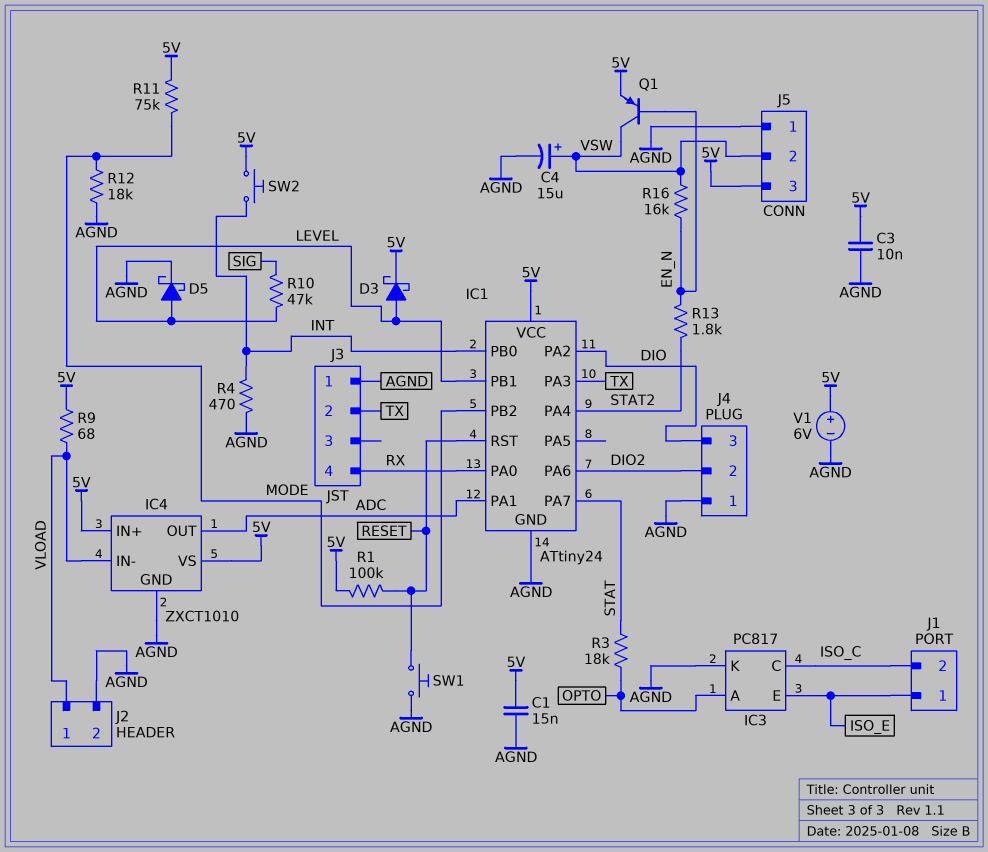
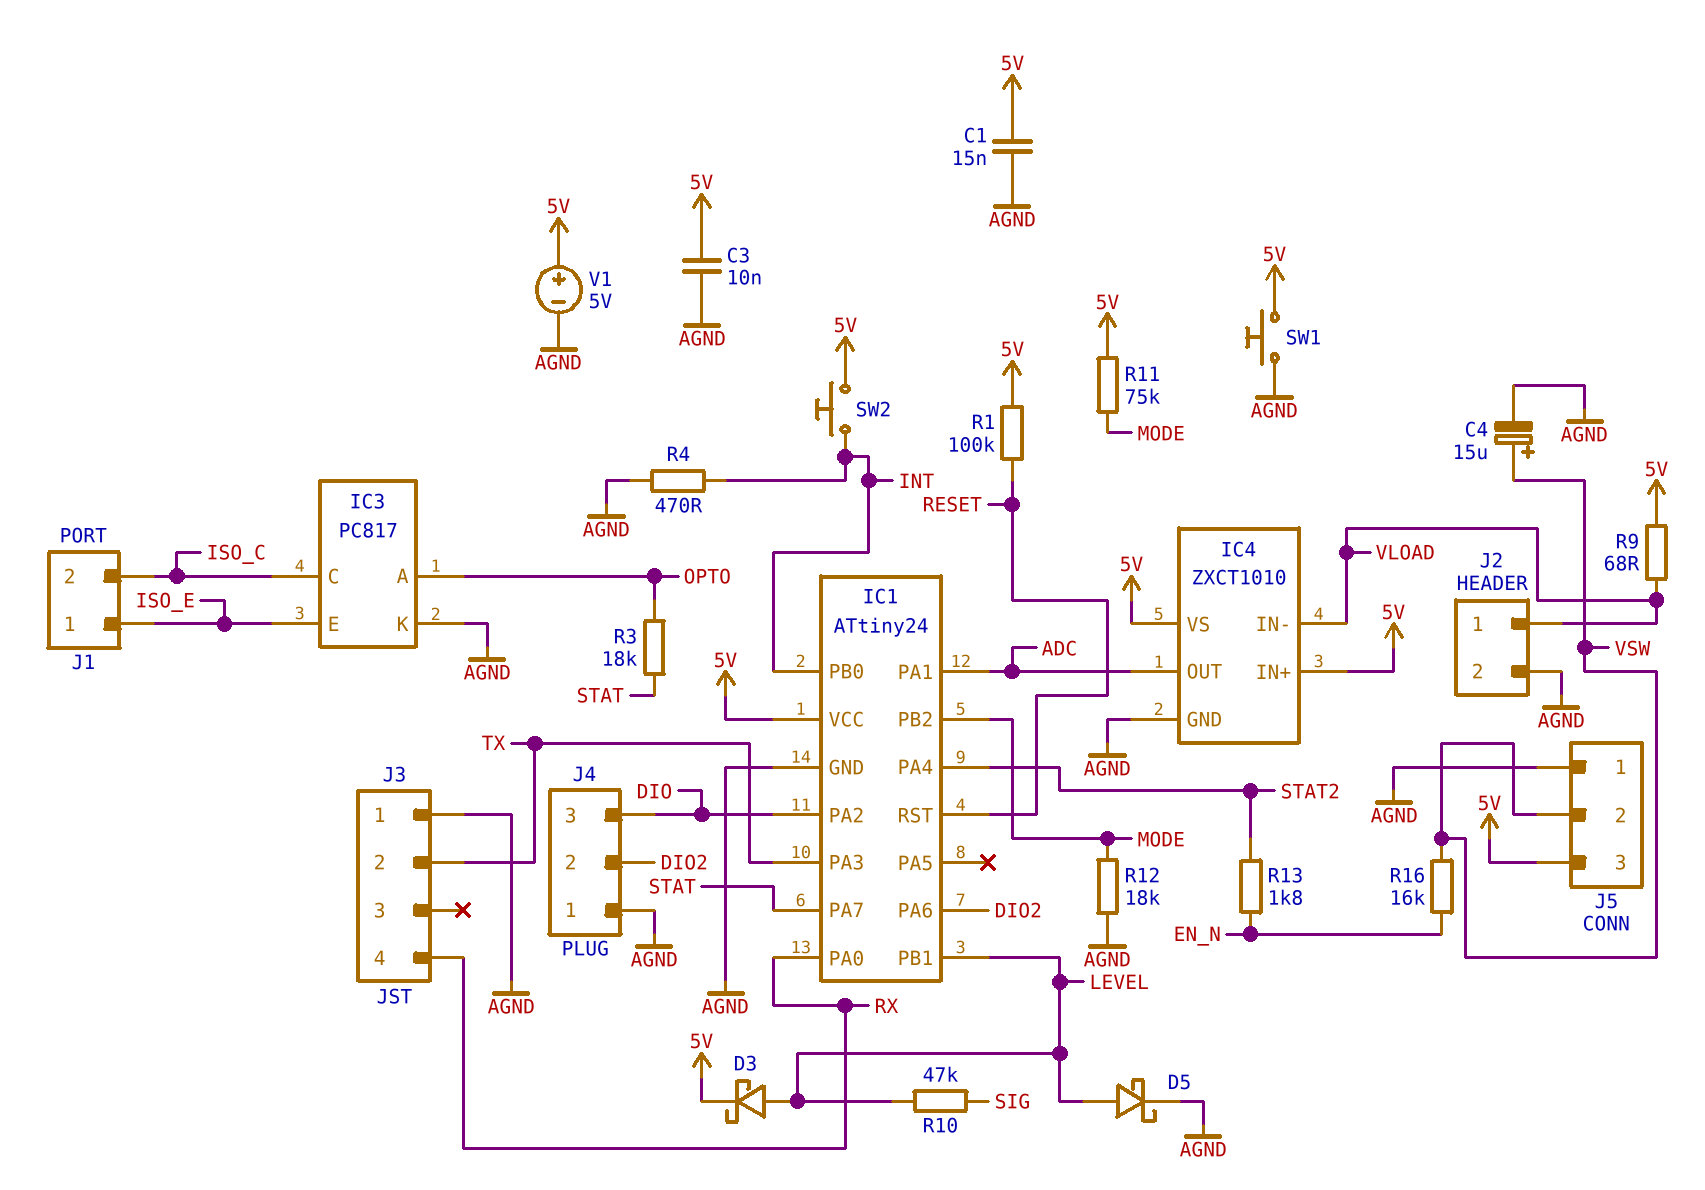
Q1: PNP (B EN_N, C VSW, E 5V) -> none
SW1: button (AGND, RESET) -> button (5V, AGND)
V1: 6V (plus 5V, minus AGND) -> 5V (plus 5V, minus AGND)

